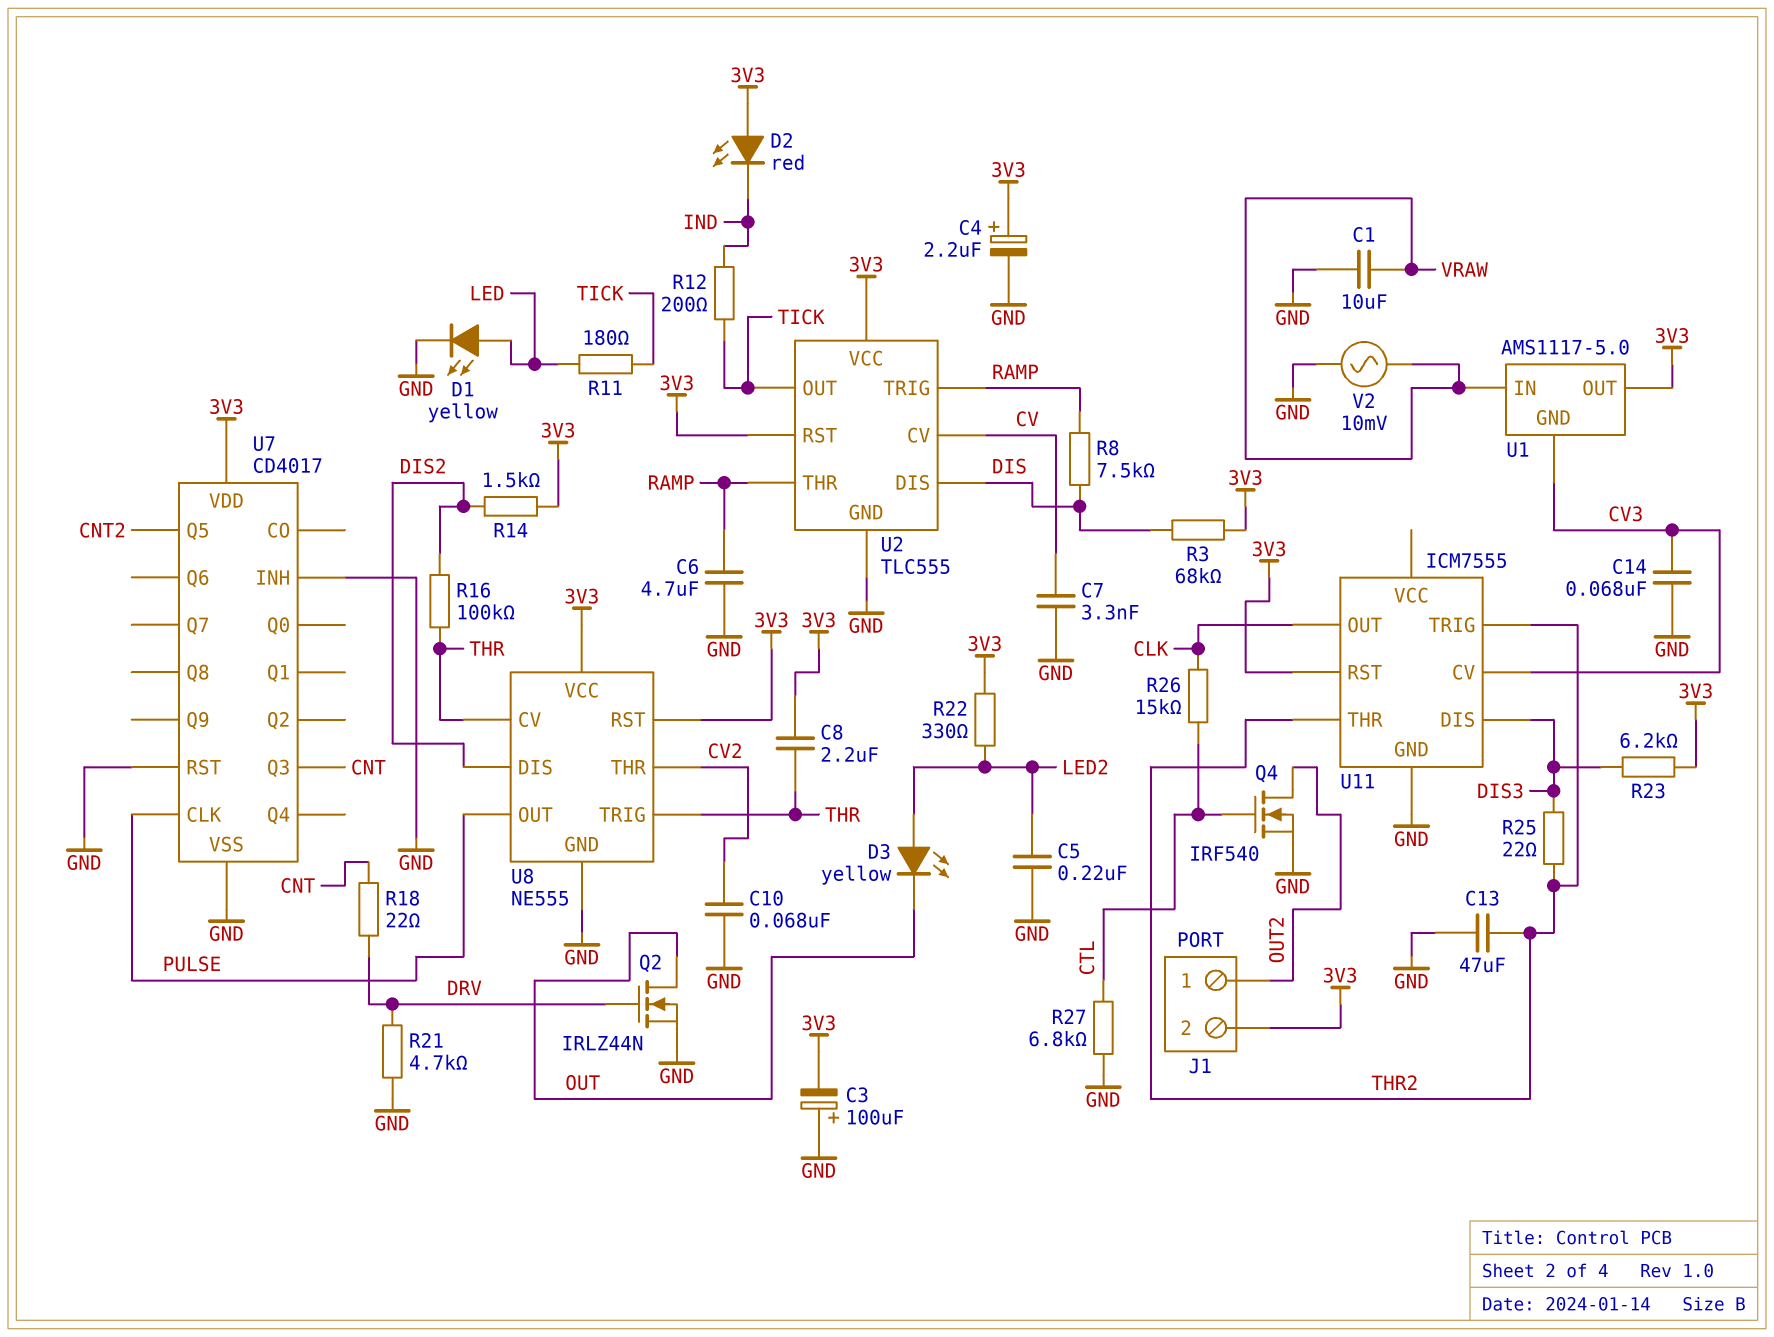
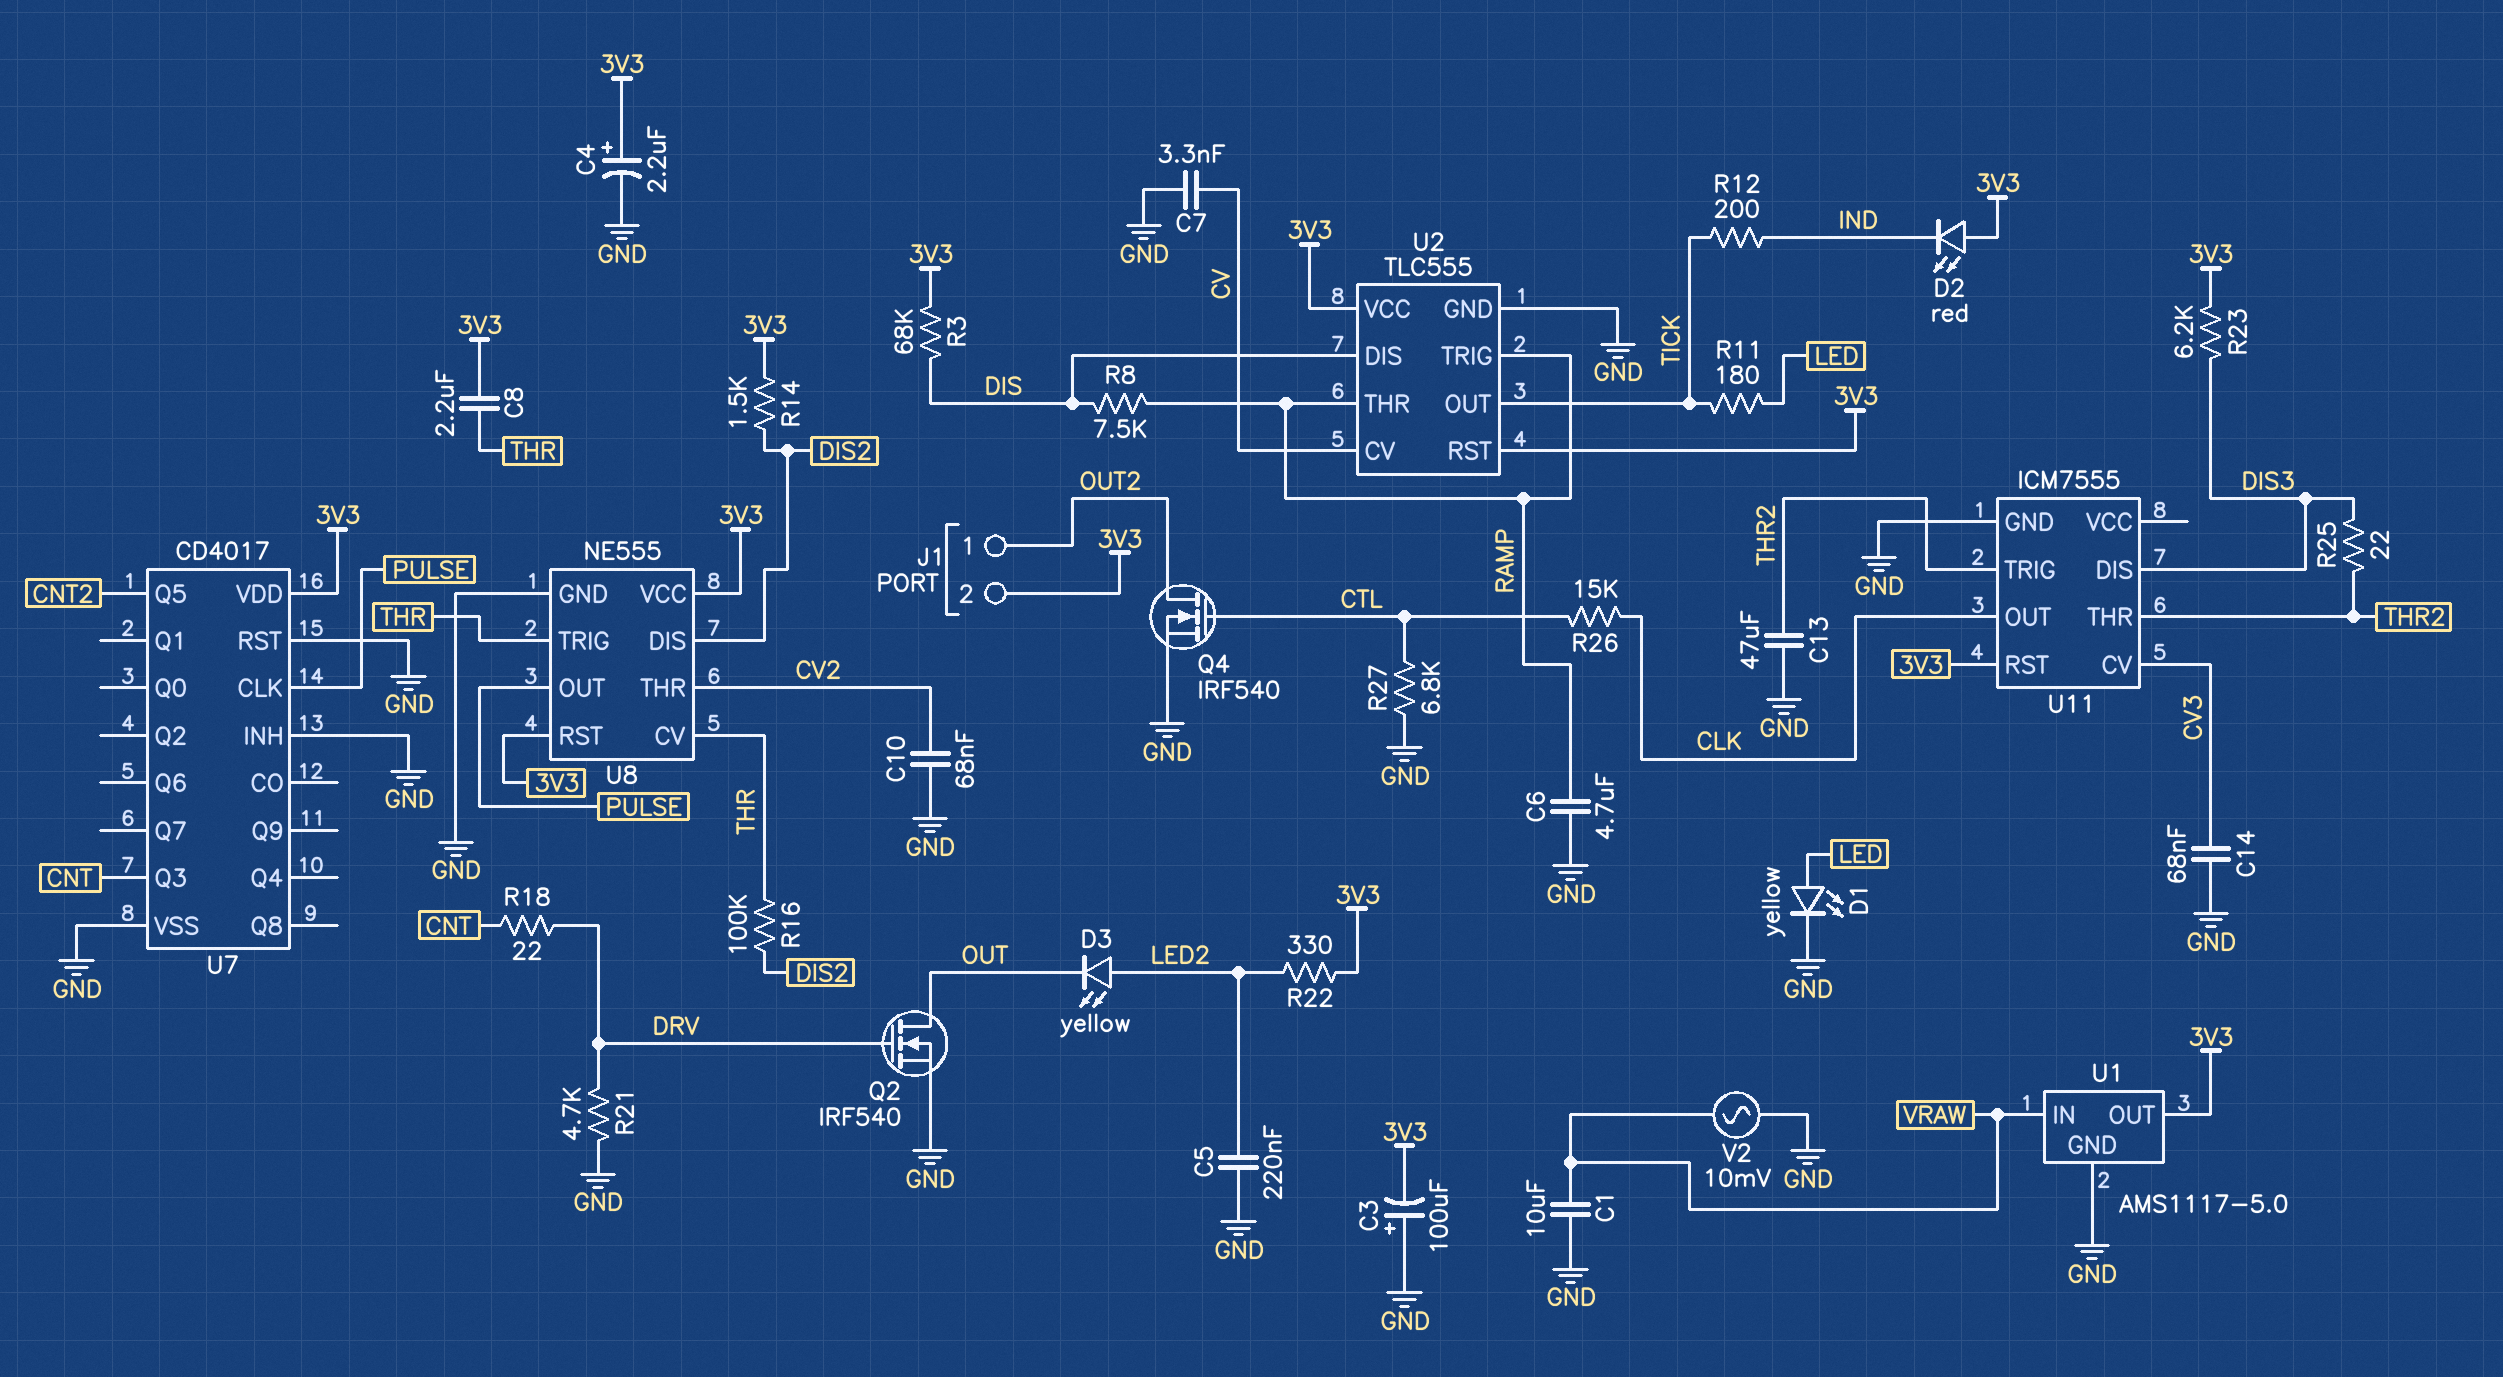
Q2: NMOS IRLZ44N (G DRV, D OUT, S GND) -> NMOS IRF540 (G DRV, D OUT, S GND)
U1 pin GND: CV3 -> GND

